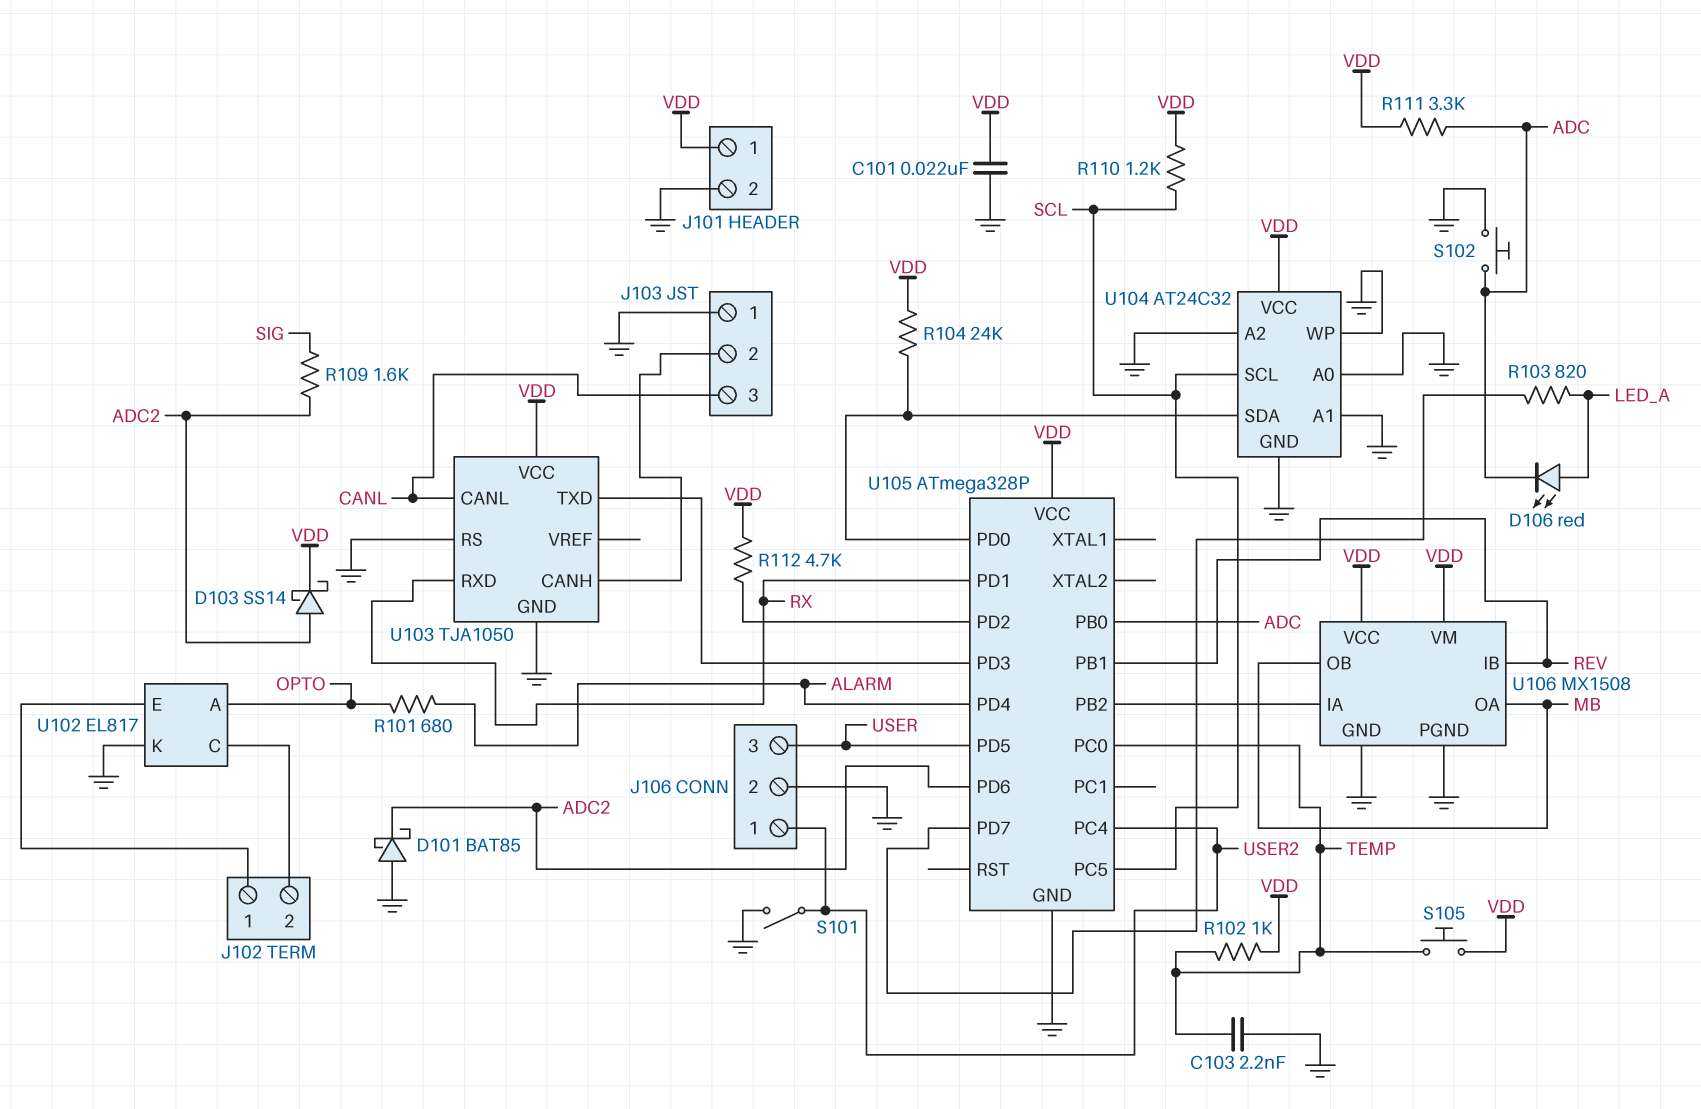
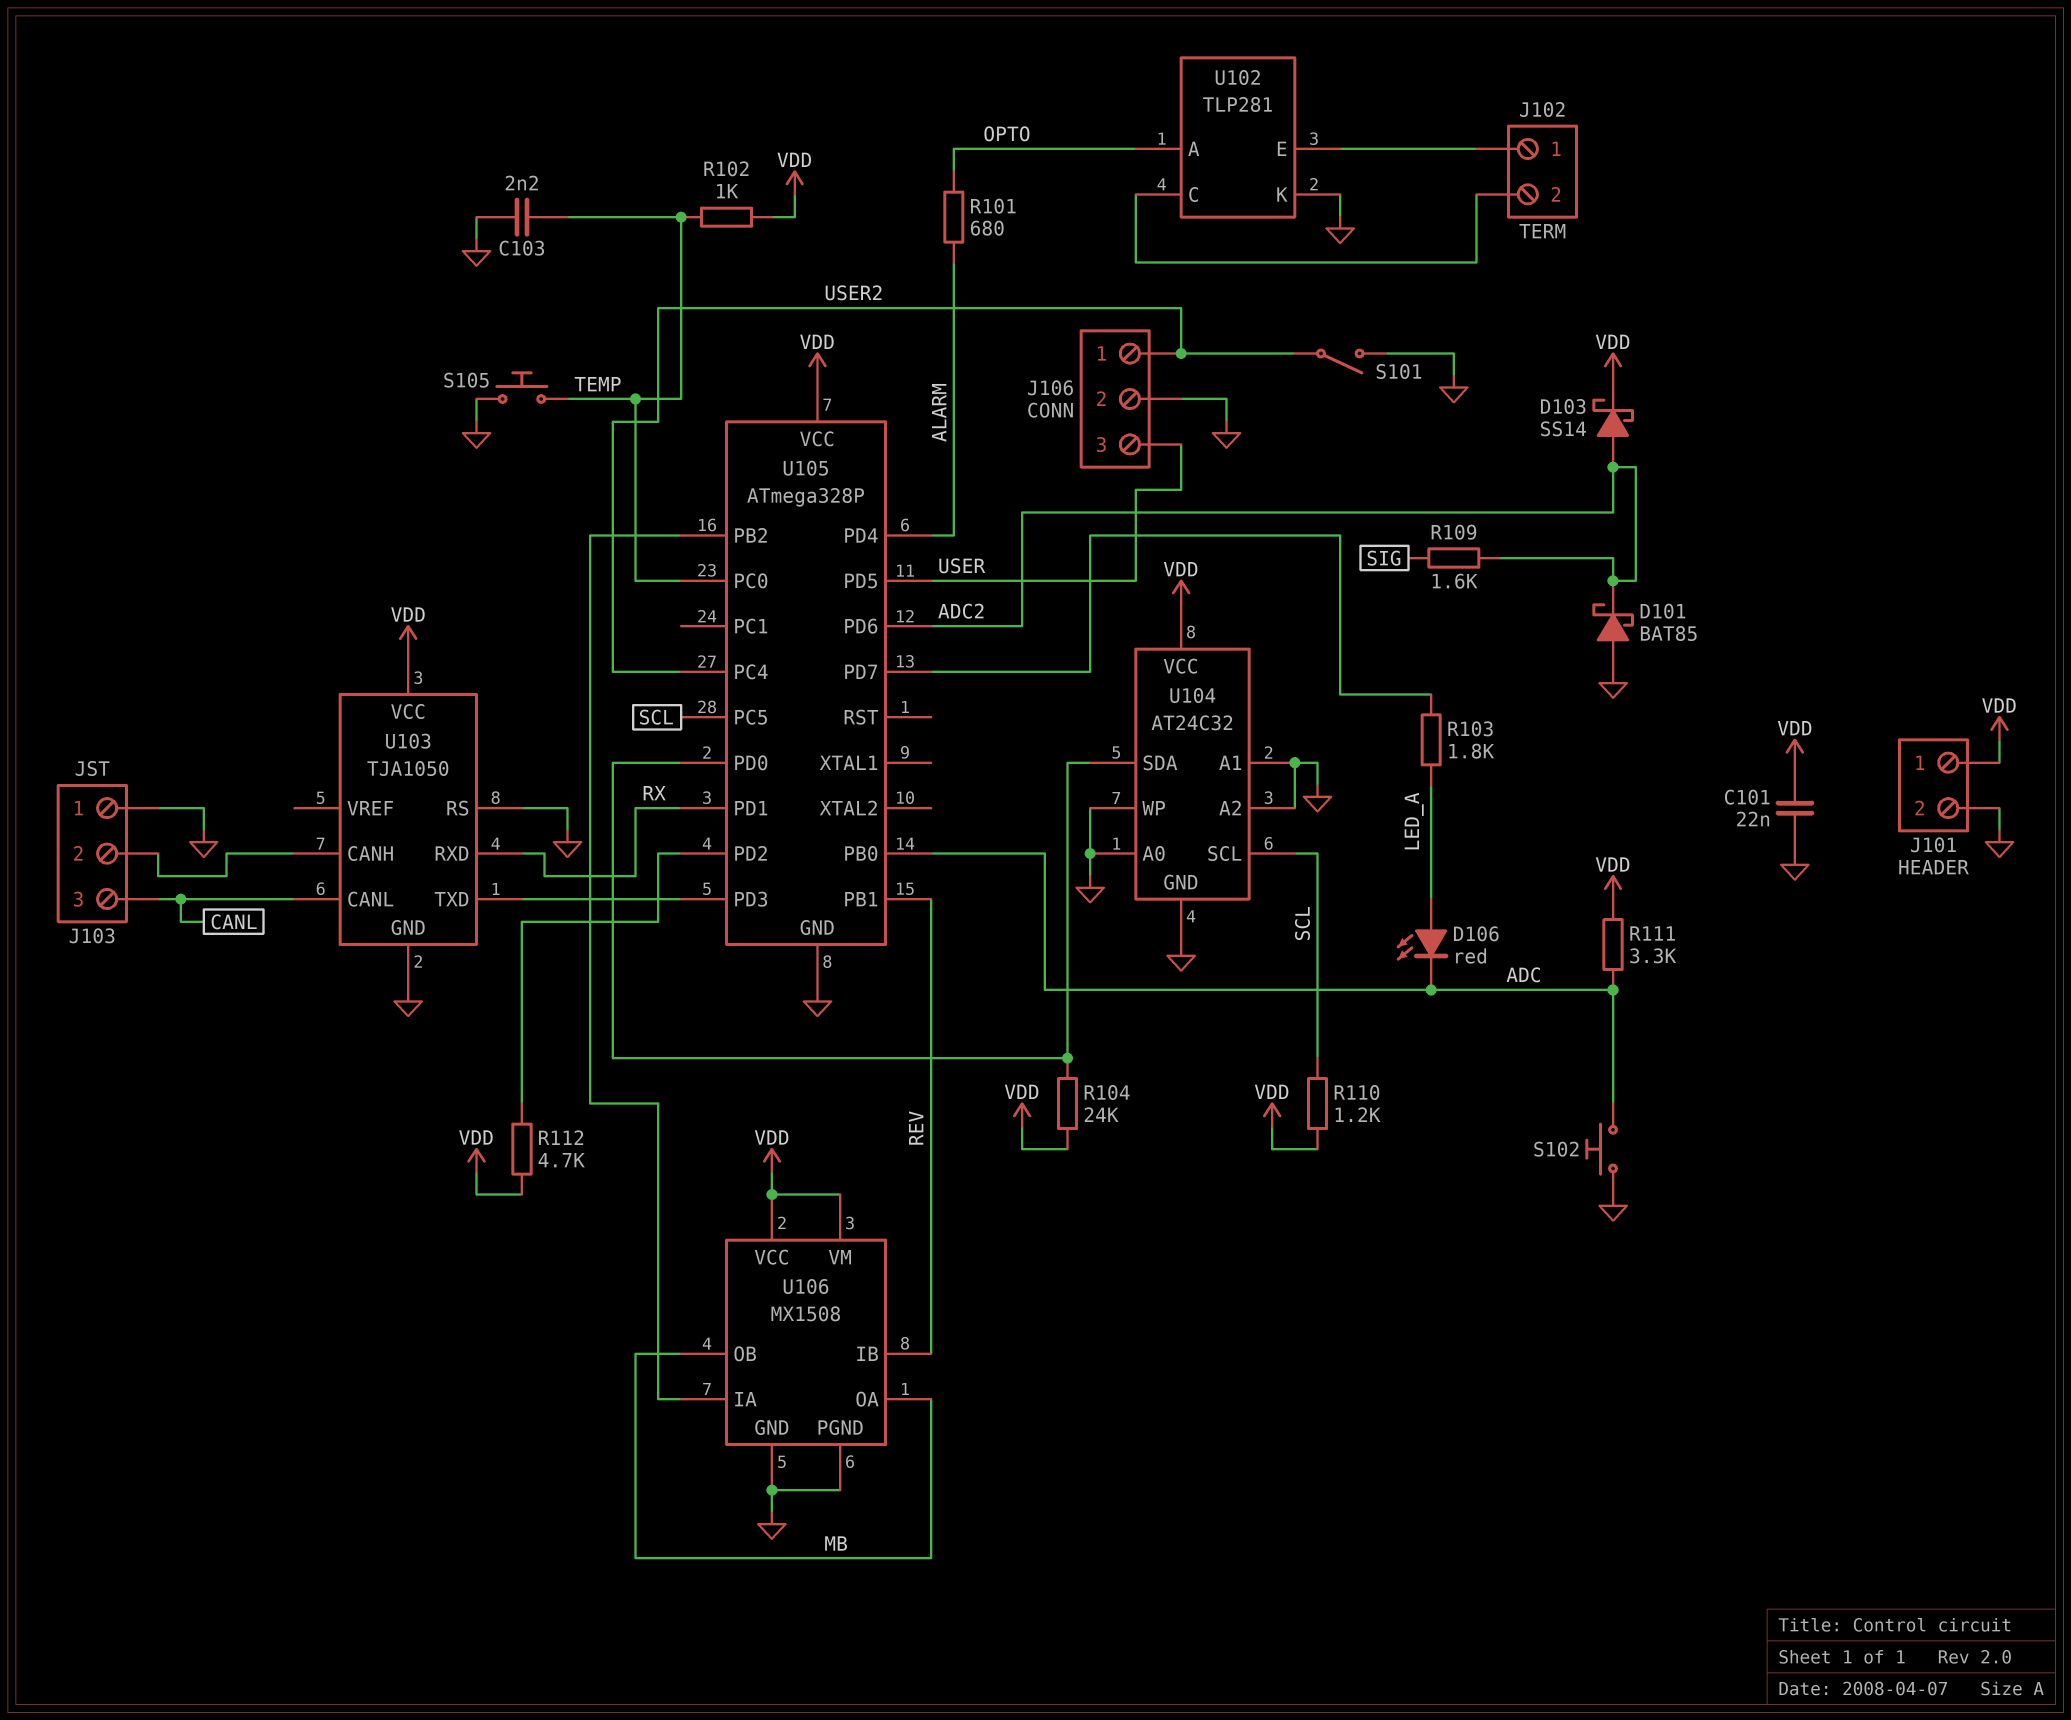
R103: 820 (LED_A, U105/PD7) -> 1.8k (LED_A, U105/PD7)
S105: button (TEMP, VDD) -> button (GND, TEMP)
U102: EL817 -> TLP281

